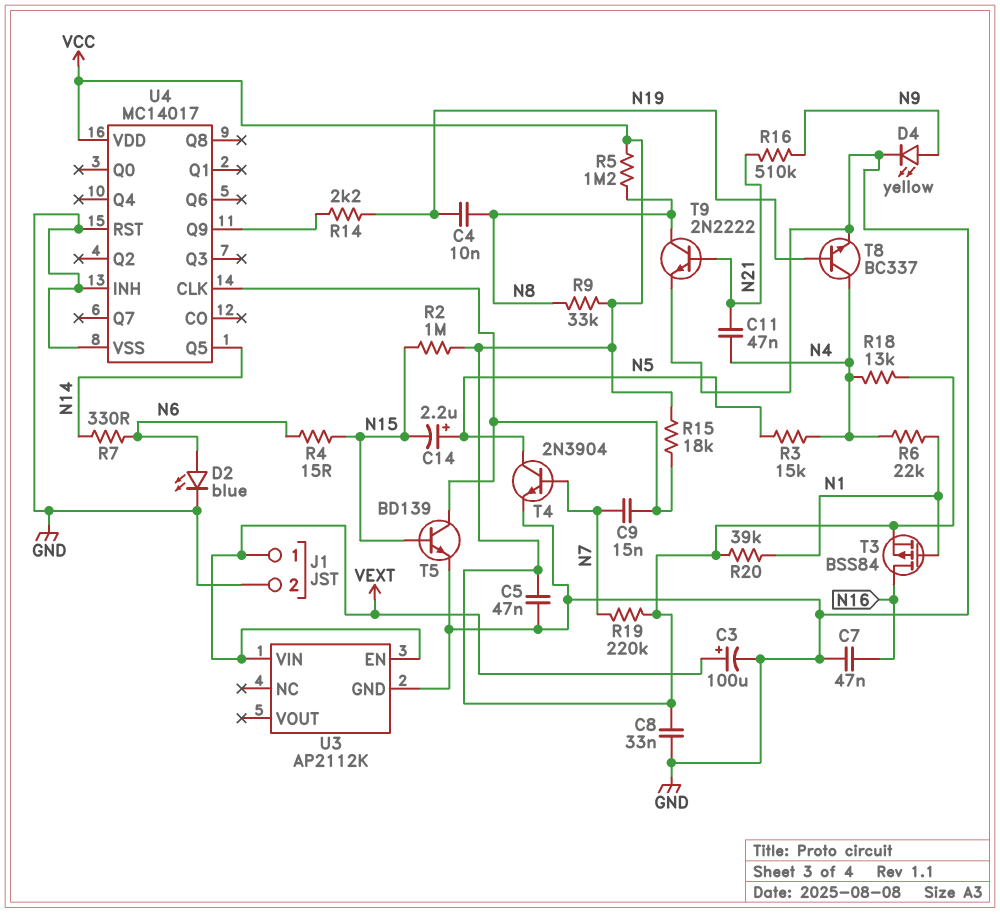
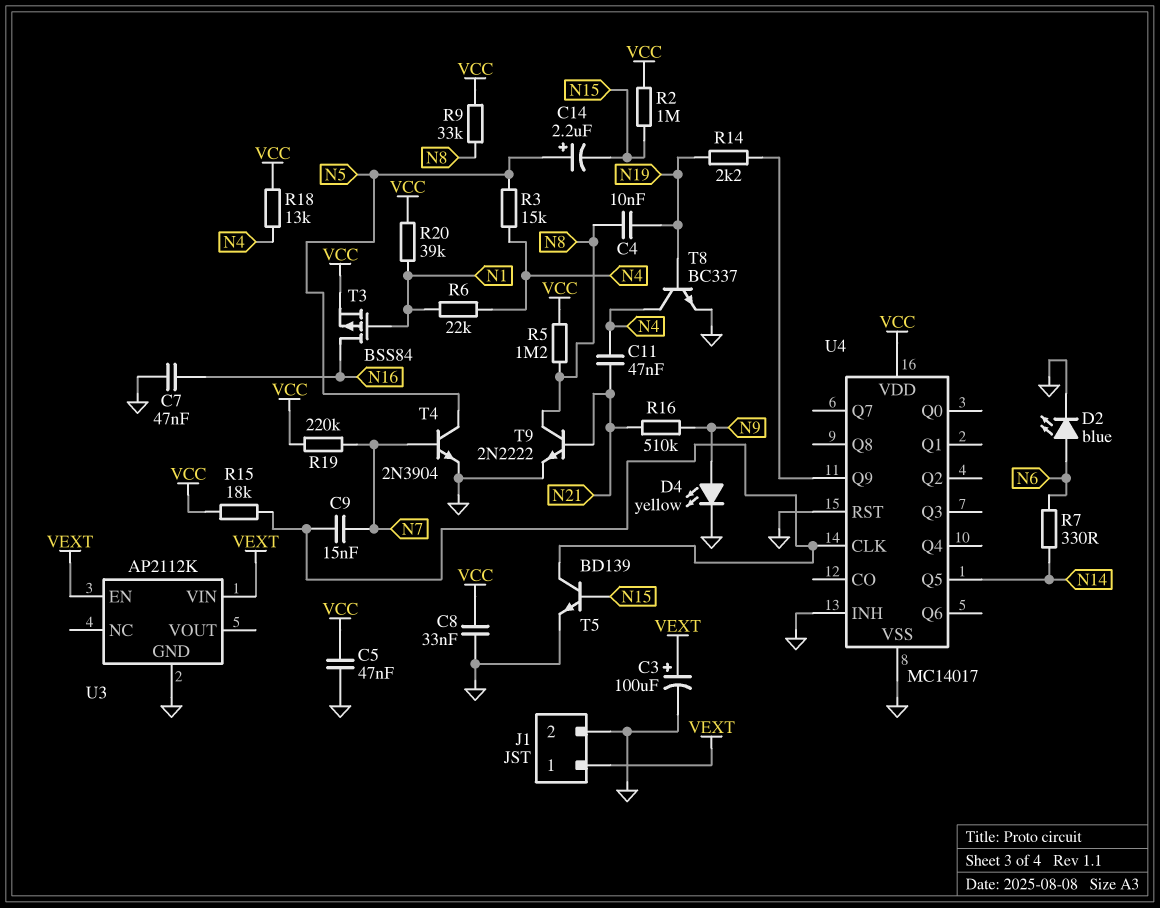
R4: 15 (N6, N15) -> none

